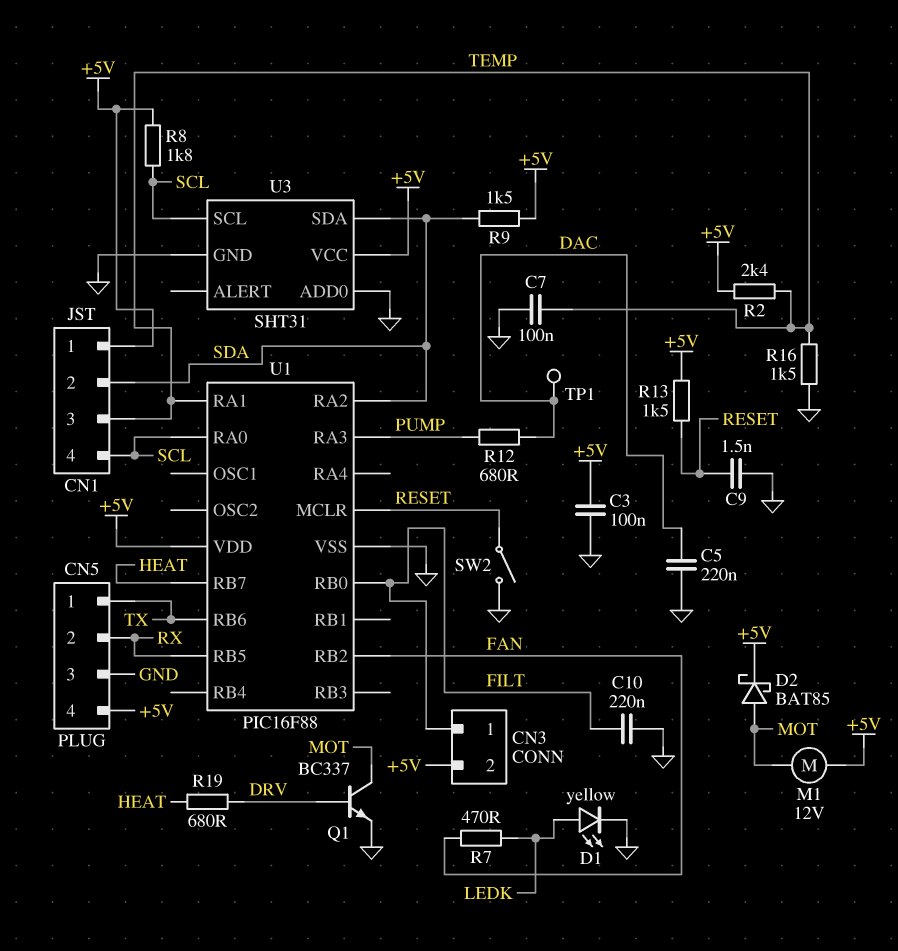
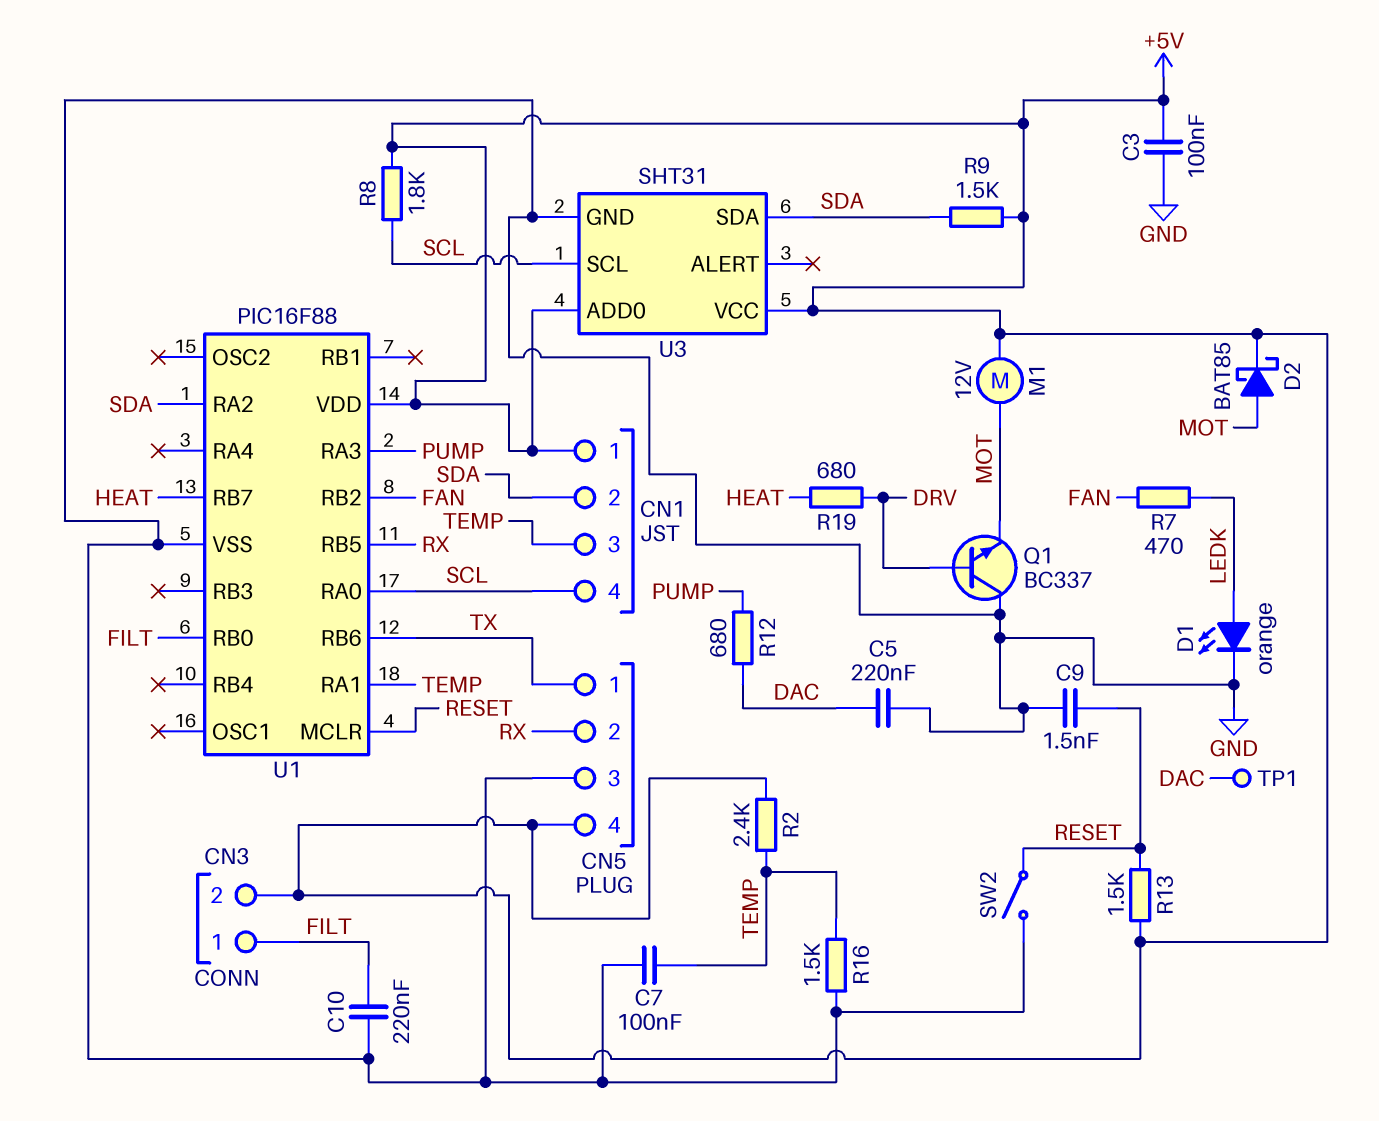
D1: LED yellow (A LEDK, K GND) -> LED orange (A LEDK, K GND)
Q1: NPN BC337 (B DRV, C MOT, E GND) -> NPN BC337 (B DRV, C GND, E MOT)
U3 pin ADD0: GND -> +5V

